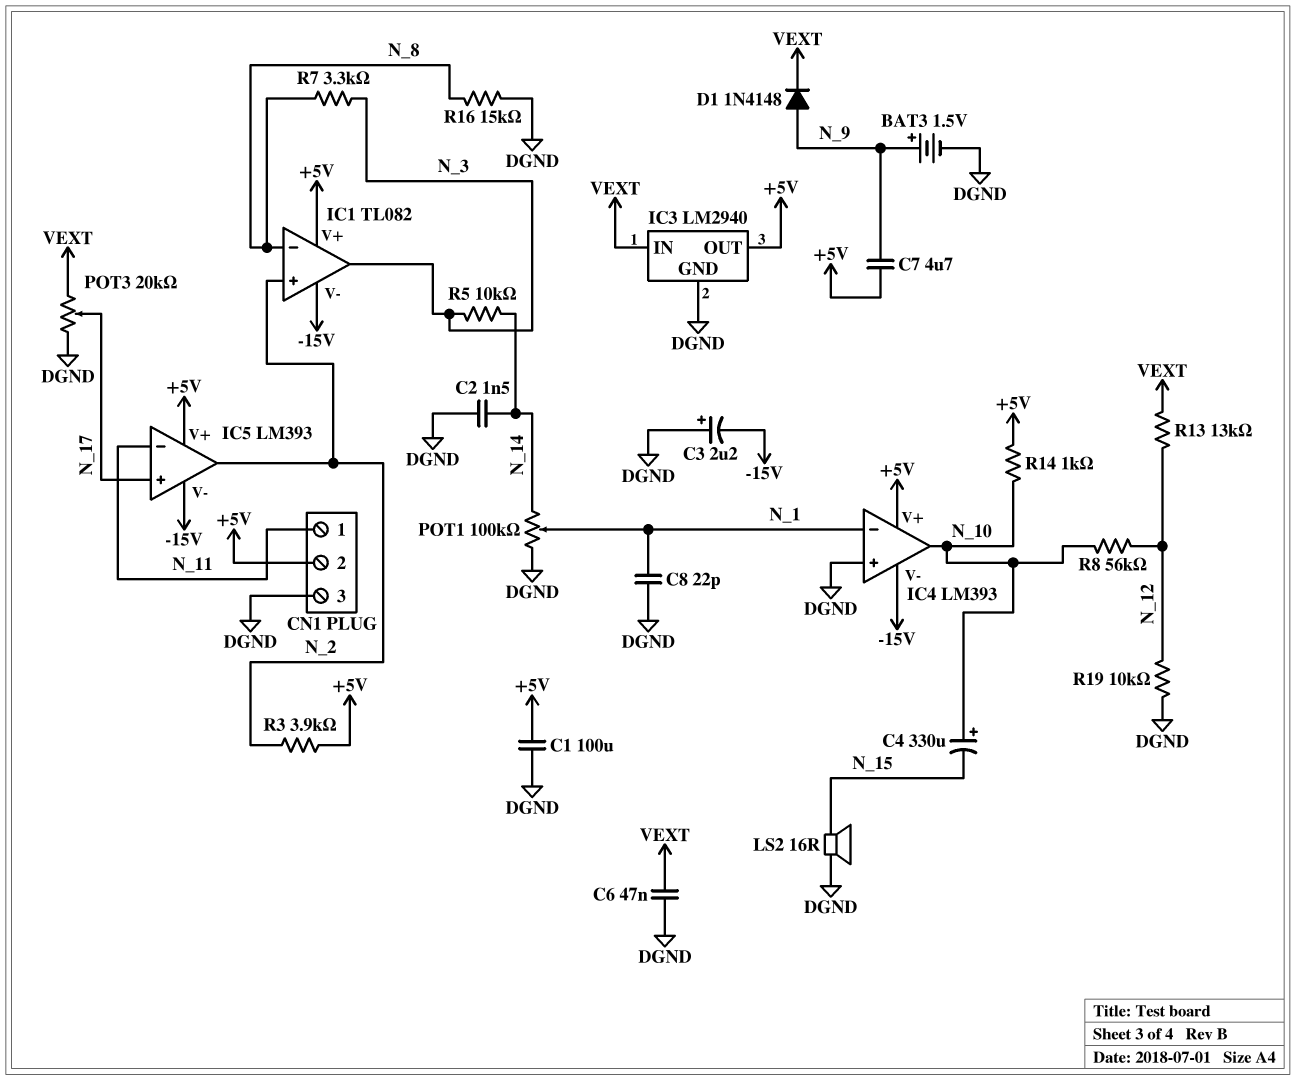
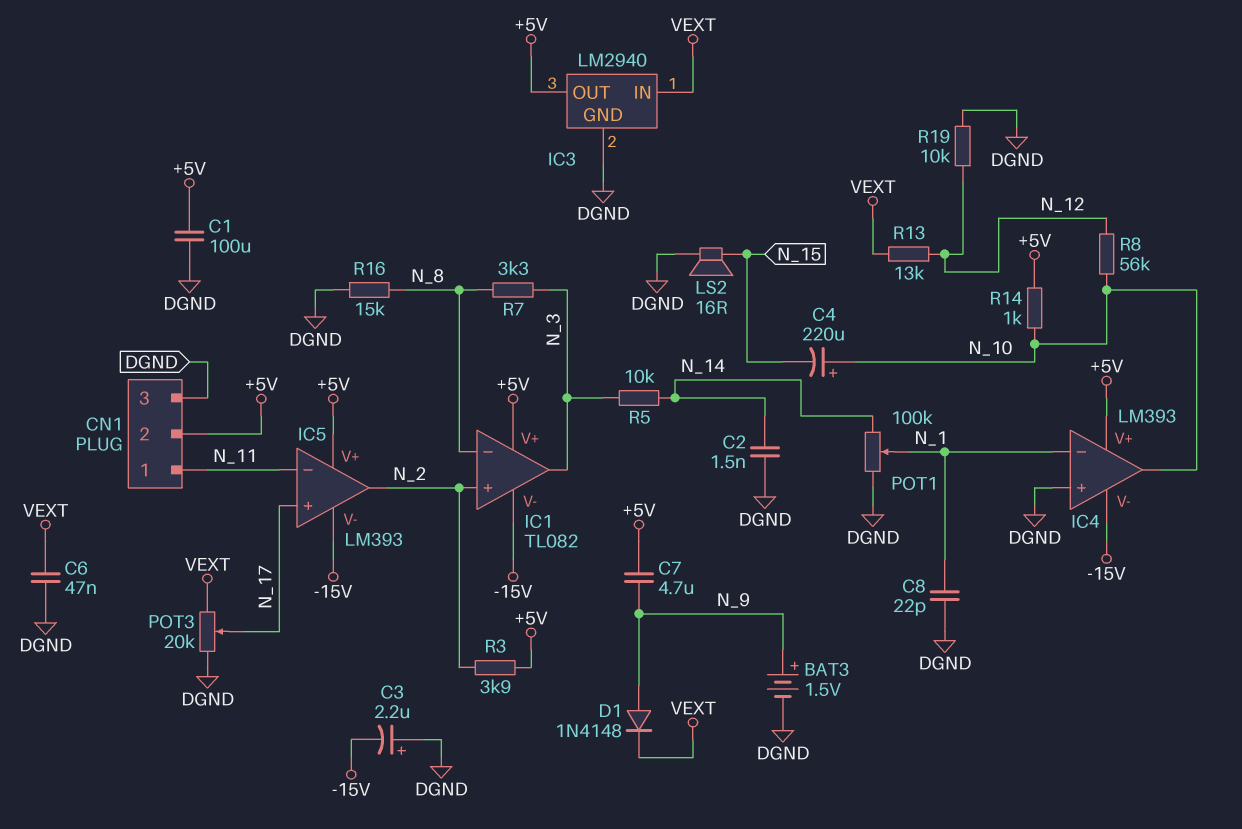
C4: 330uF (plus N_10, minus N_15) -> 220uF (plus N_10, minus N_15)

